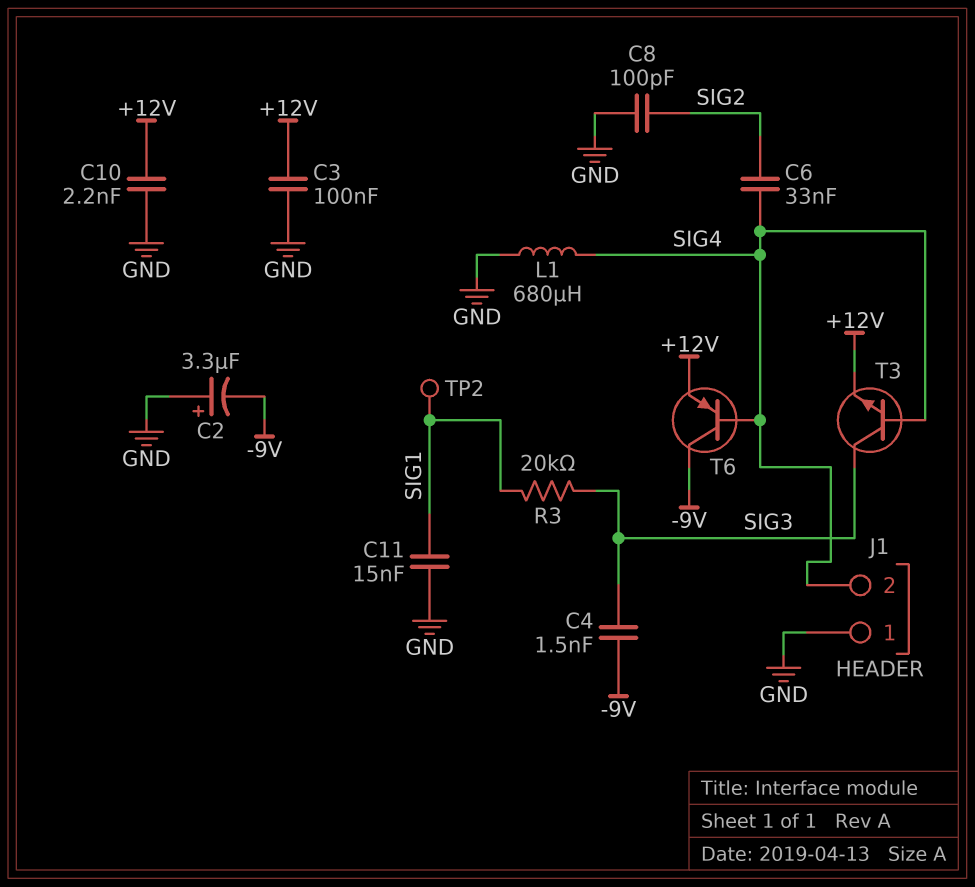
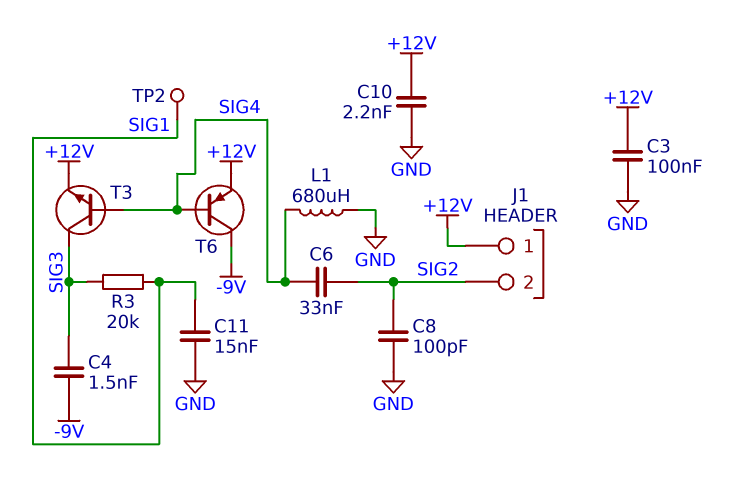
C2: 3.3uF (plus GND, minus -9V) -> none
J1 pin 1: GND -> +12V
J1 pin 2: SIG4 -> SIG2

